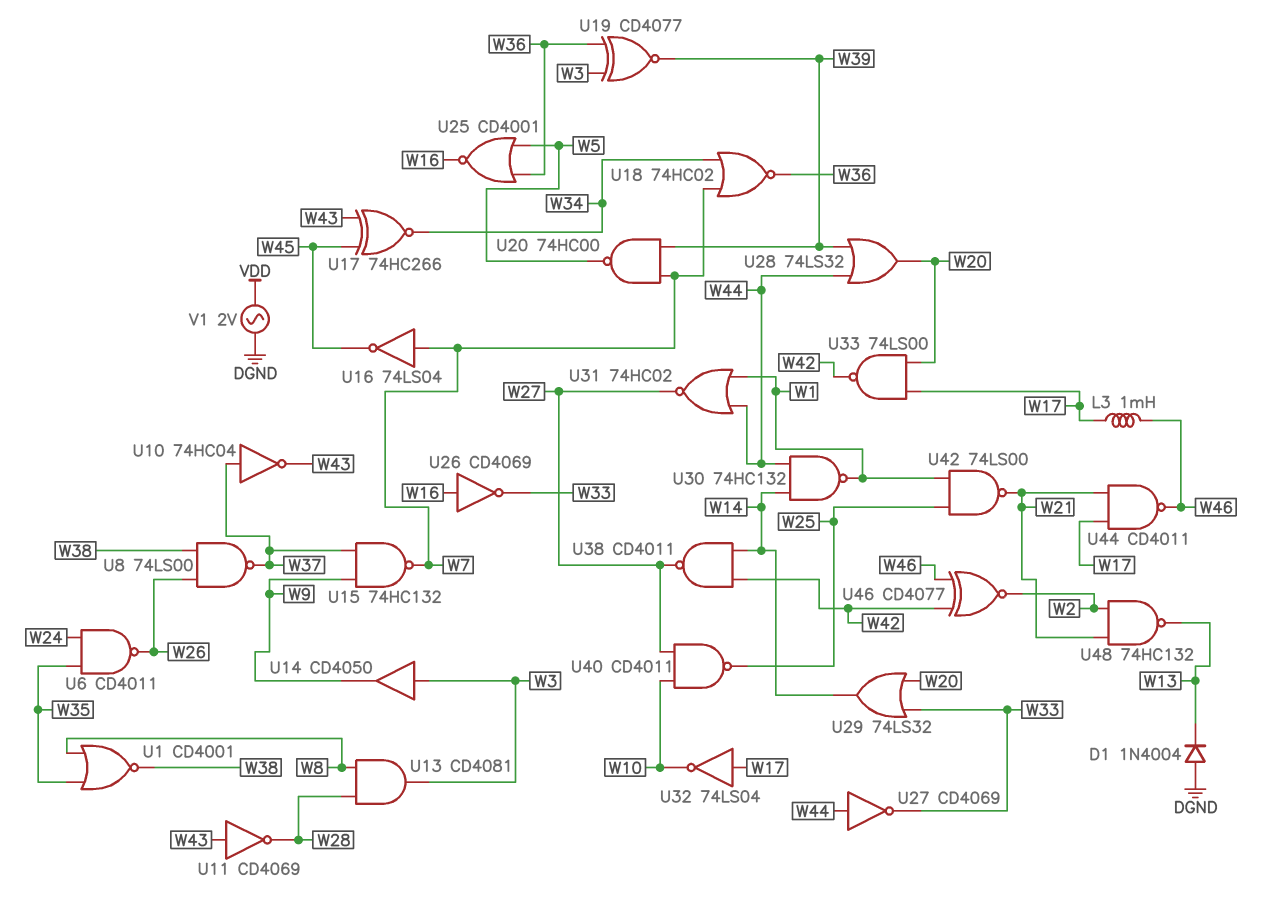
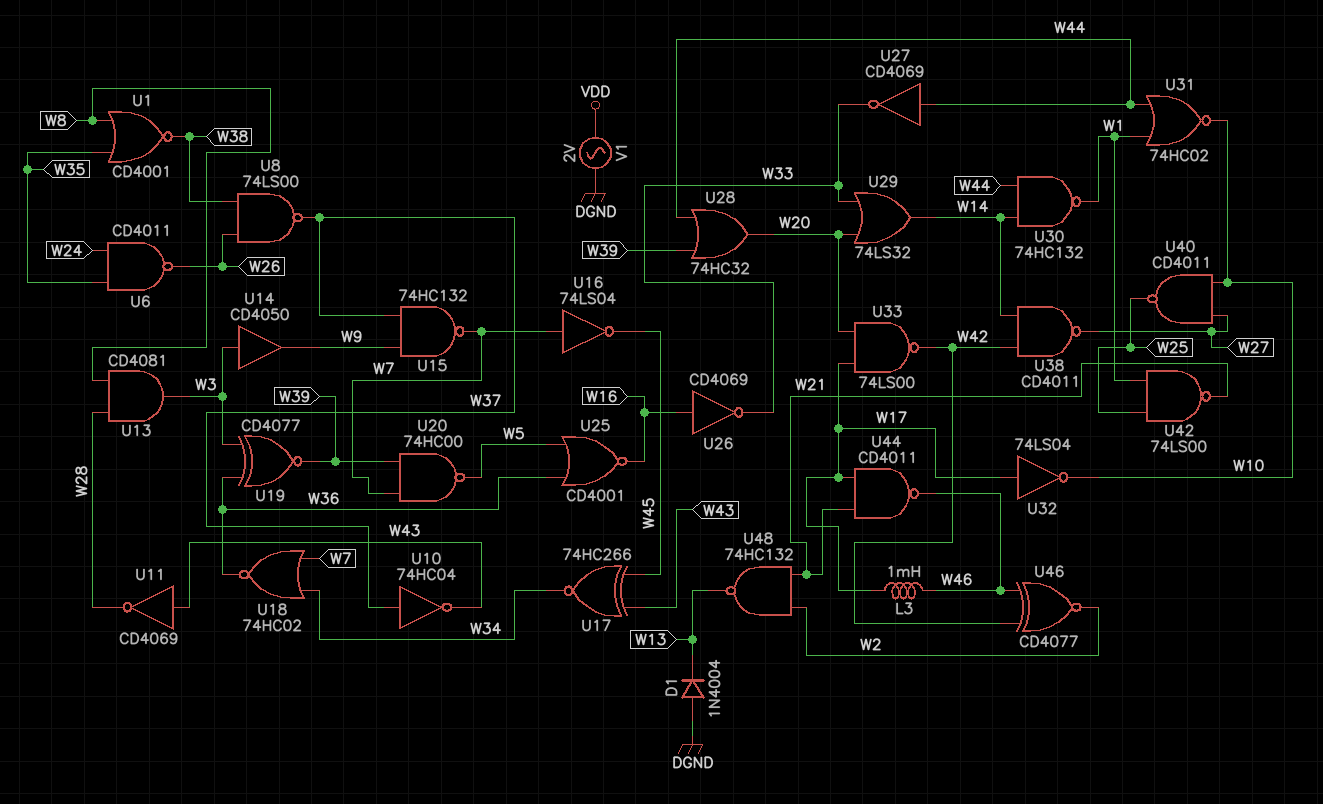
U28: OR 74LS32 (in W39, in W44, out W20) -> OR 74HC32 (in W39, in W44, out W20)
U31: NOR 74HC02 (in W1, in W44, out W27) -> NOR 74HC02 (in W1, in W44, out W10)

